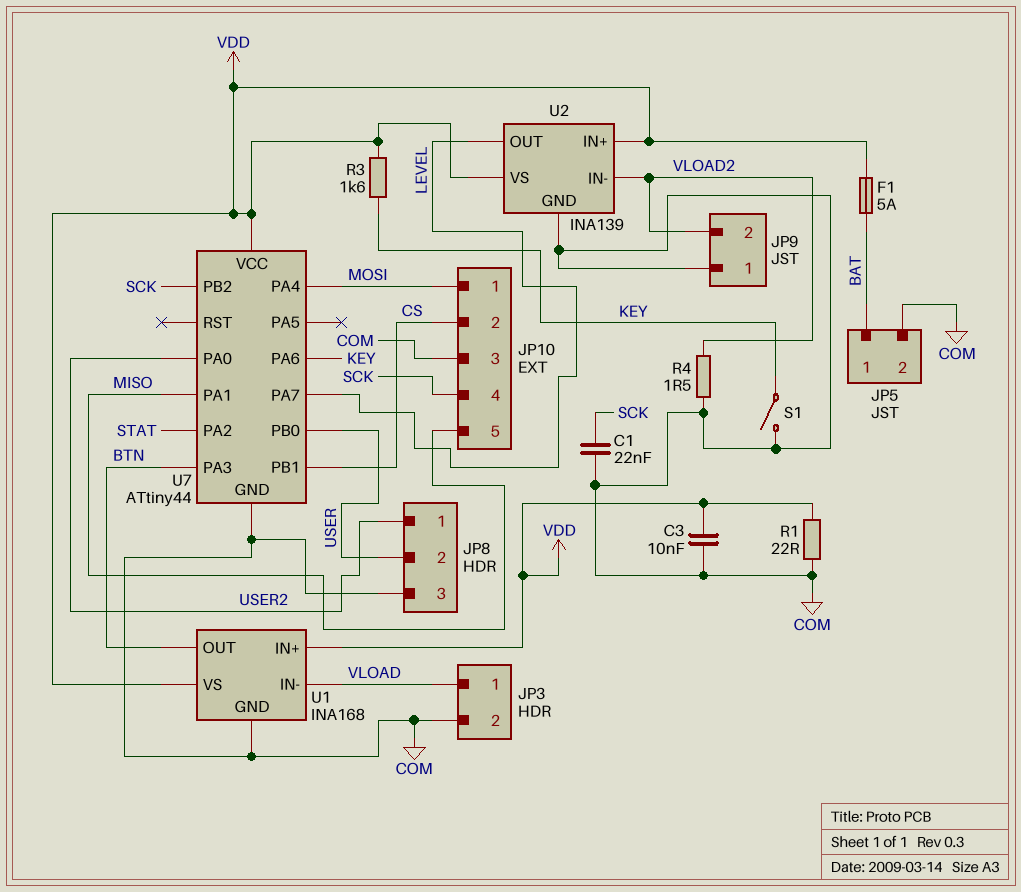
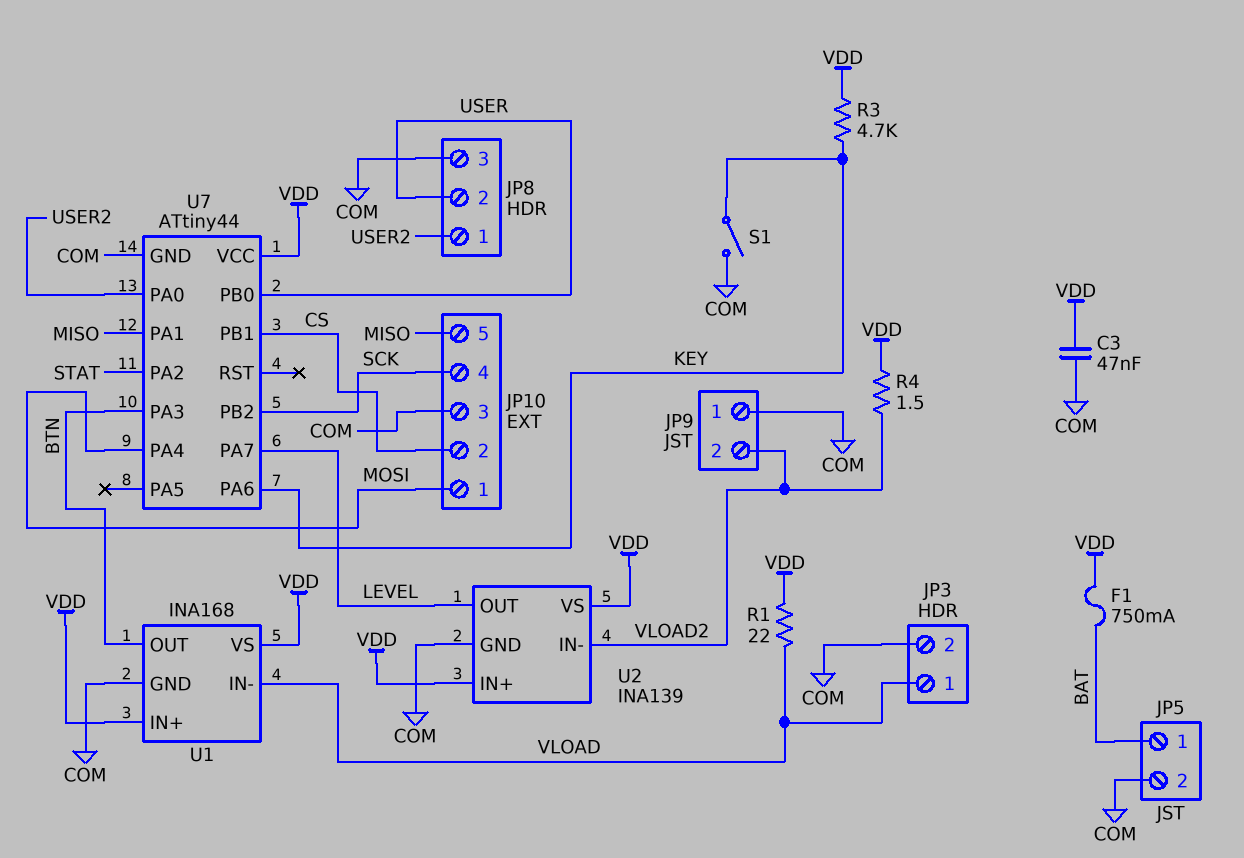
C1: 22nF (COM, SCK) -> none
C3: 10nF (COM, VDD) -> 47nF (COM, VDD)
F1: 5A (BAT, VDD) -> 750mA (BAT, VDD)
R1: 22 (COM, VDD) -> 22 (VDD, VLOAD)
R3: 1.6k (KEY, VDD) -> 4.7k (KEY, VDD)
R4: 1.5 (COM, VLOAD2) -> 1.5 (VDD, VLOAD2)

